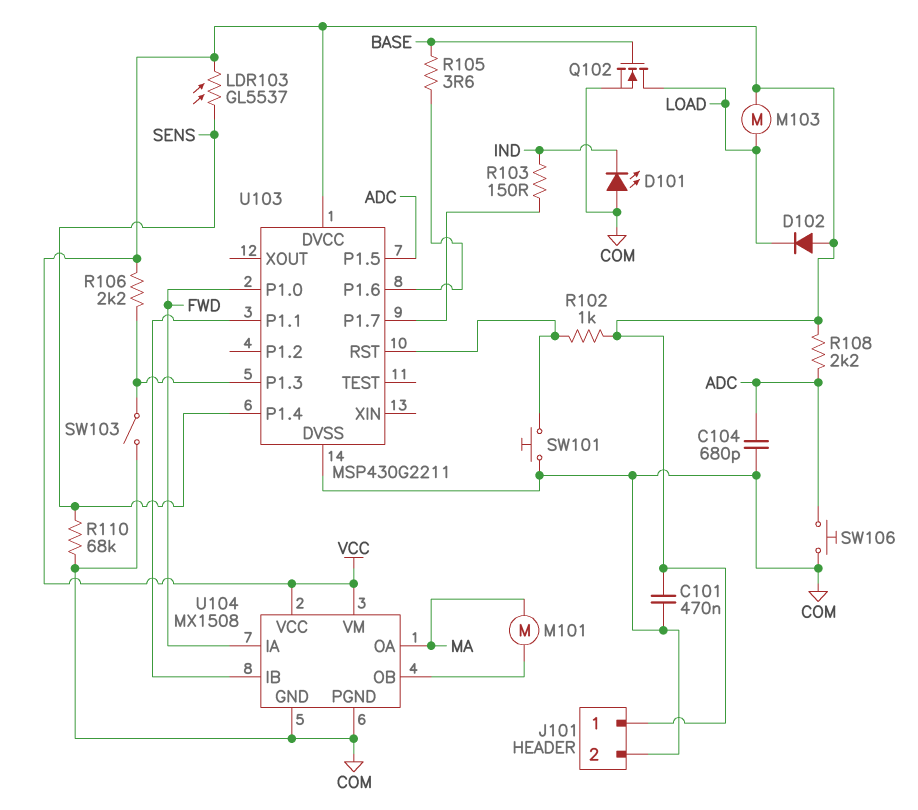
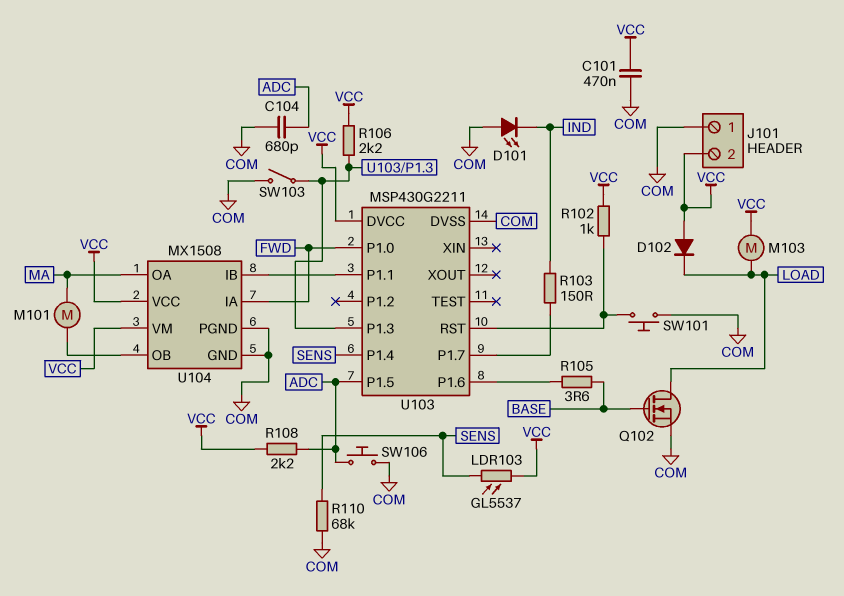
J101 pin 1: VCC -> COM
J101 pin 2: COM -> VCC

